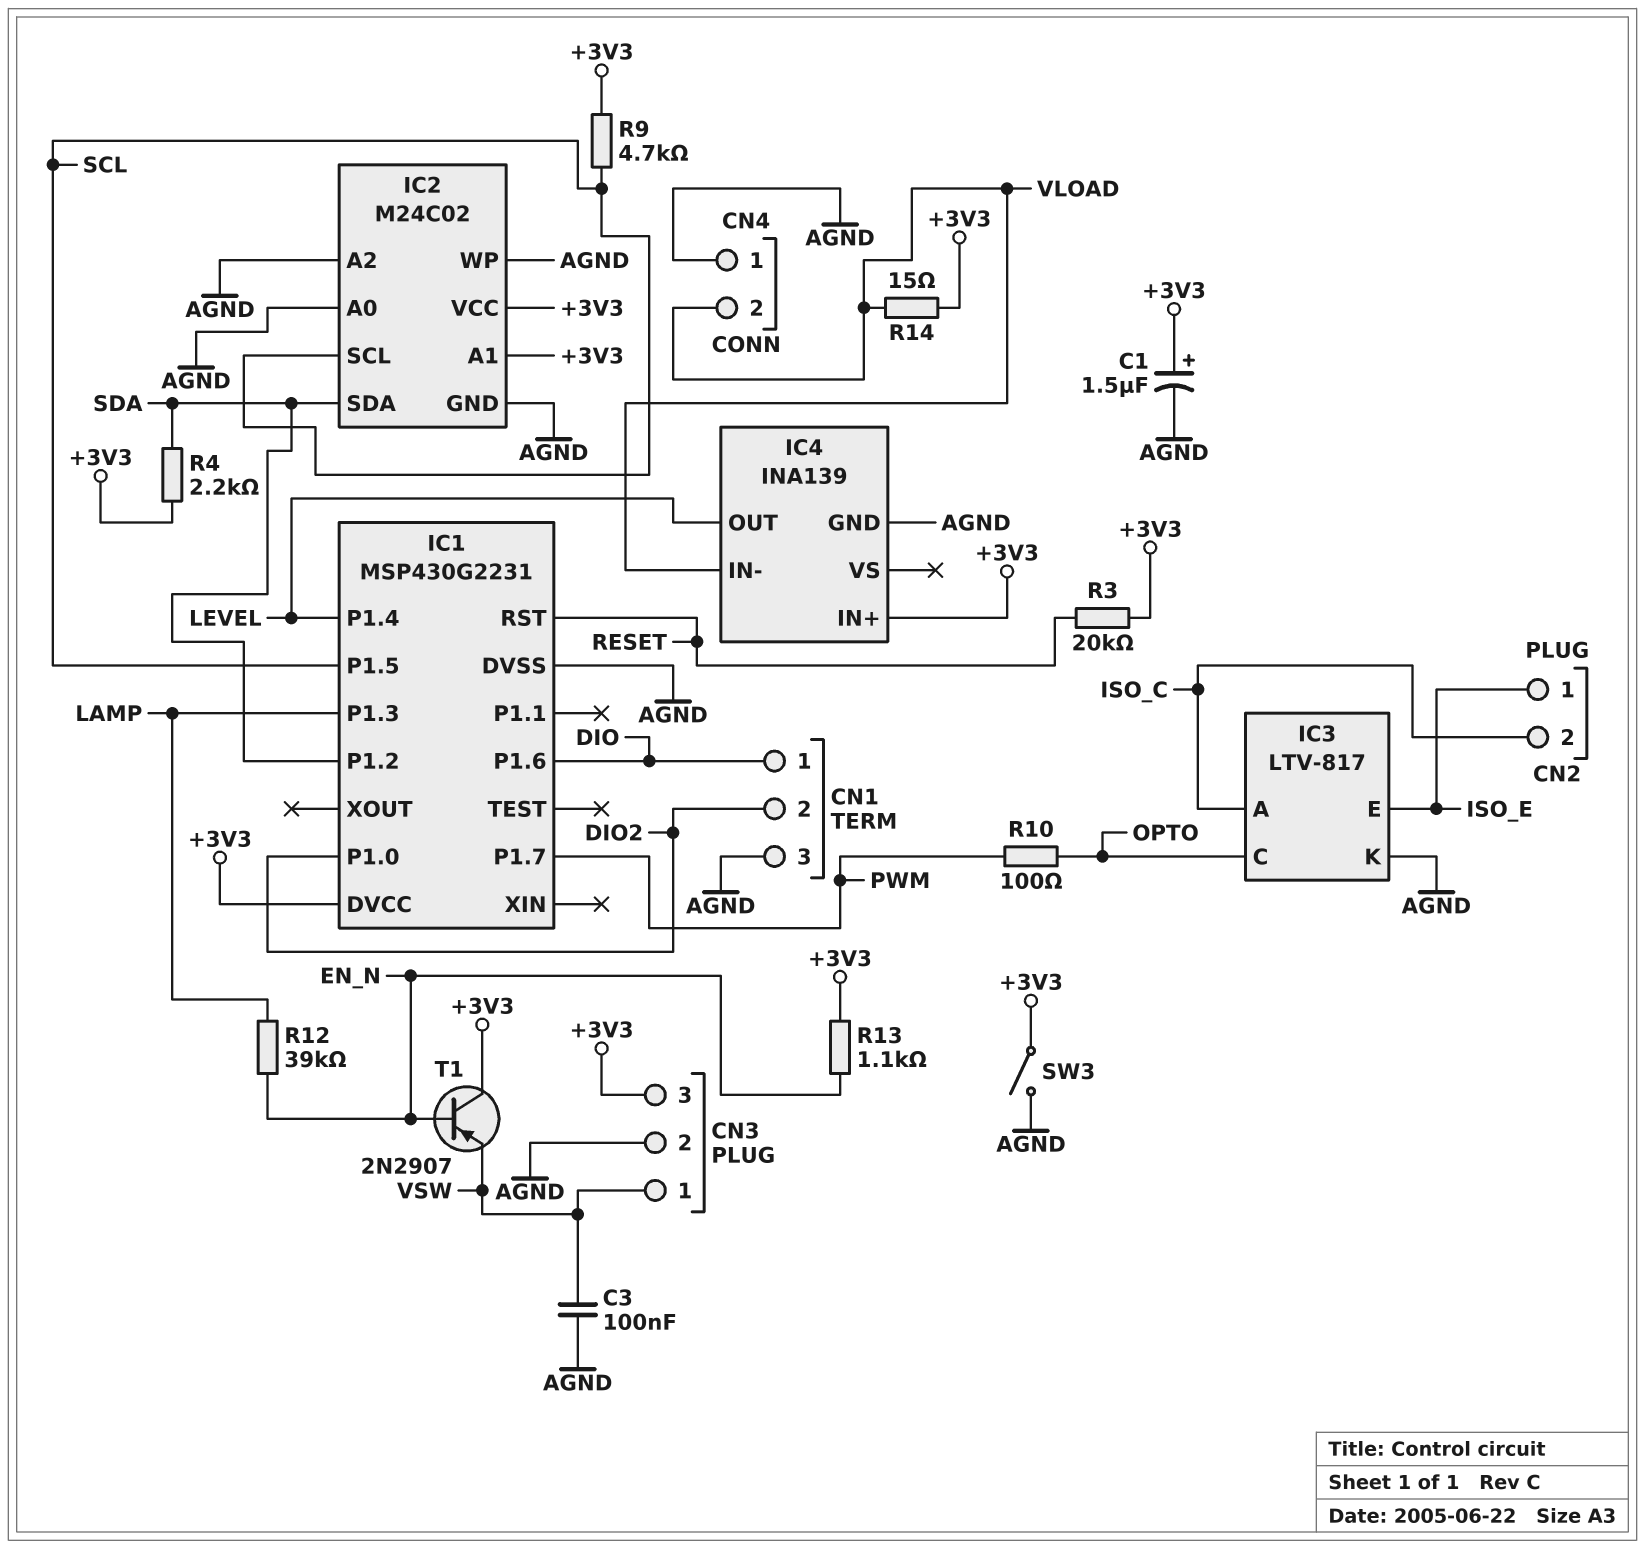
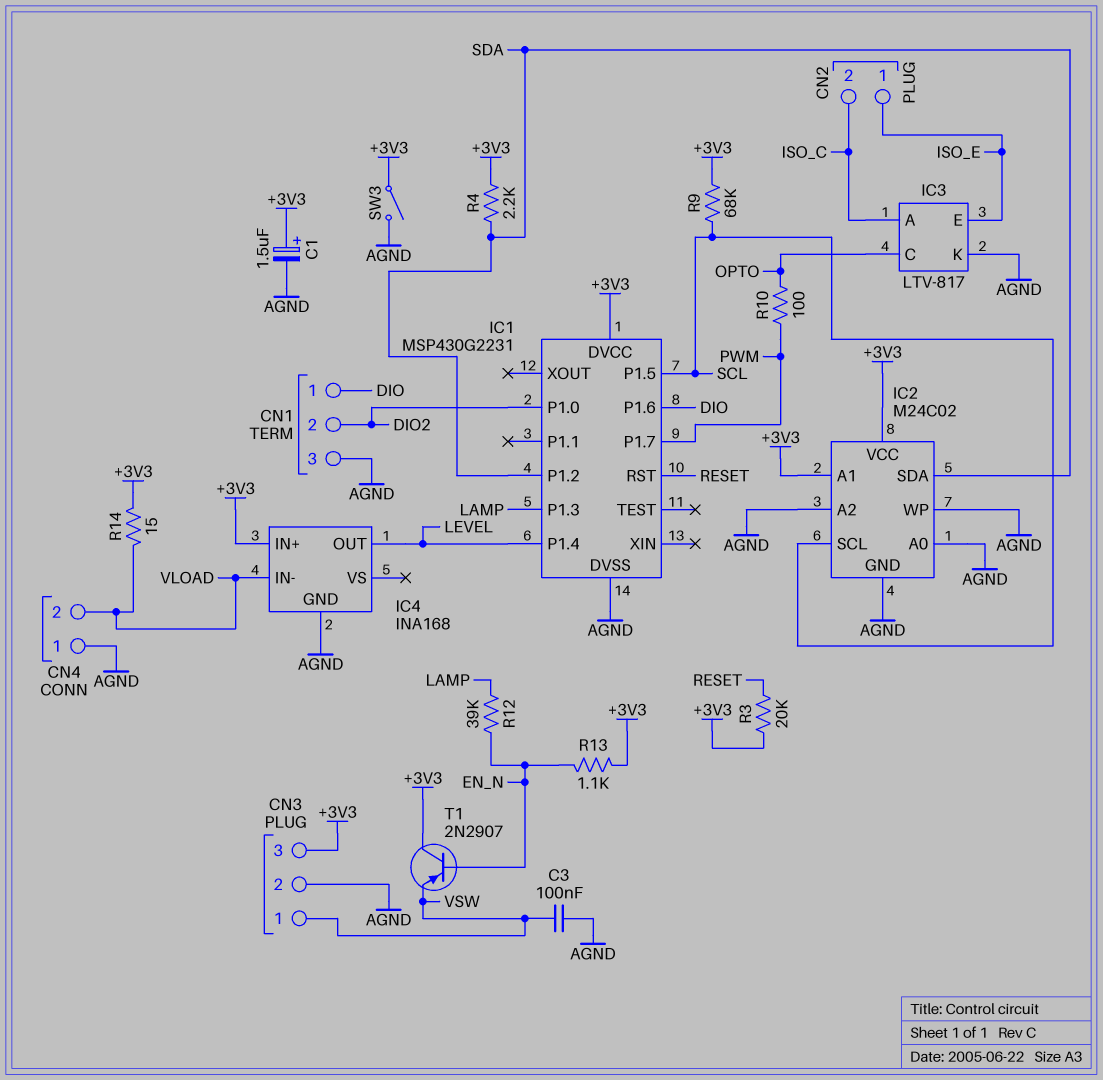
IC4: INA139 -> INA168
R9: 4.7k (+3V3, SCL) -> 68k (+3V3, SCL)

